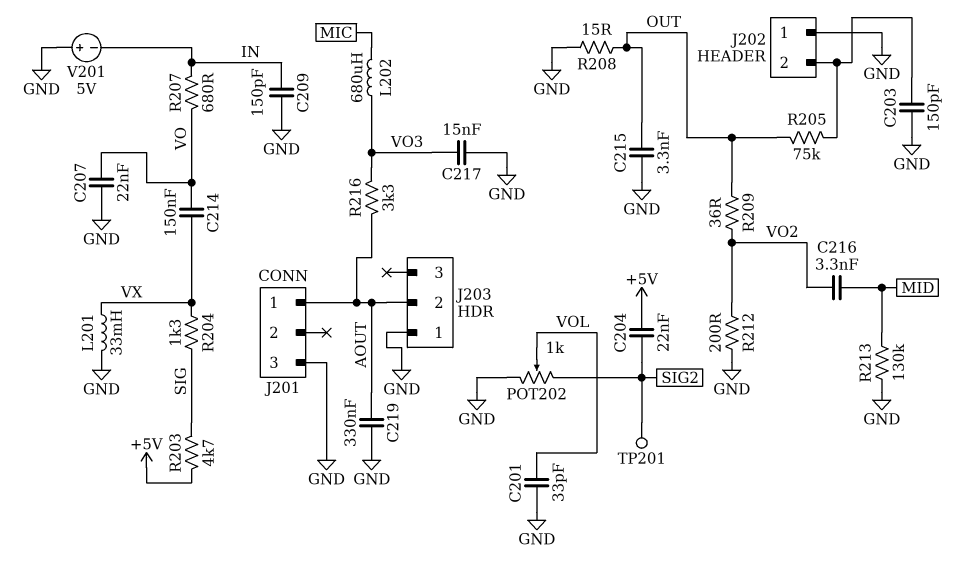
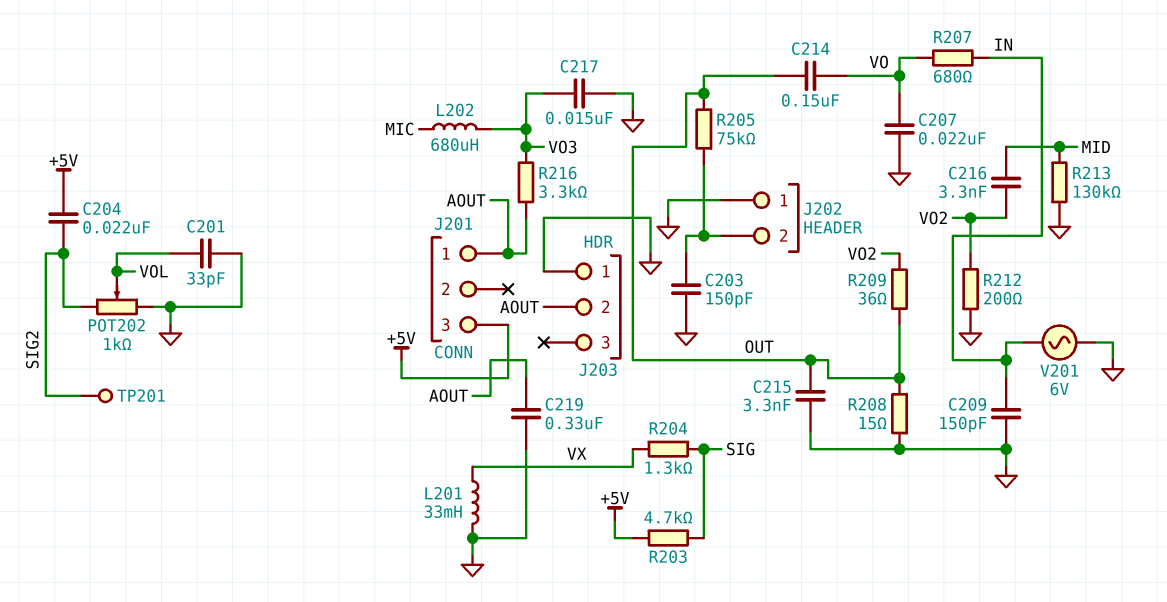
C214: 150nF (VO, VX) -> 150nF (OUT, VO)
J201 pin 3: GND -> +5V
V201: 5V (plus GND, minus IN) -> AC 6V (GND, IN)

